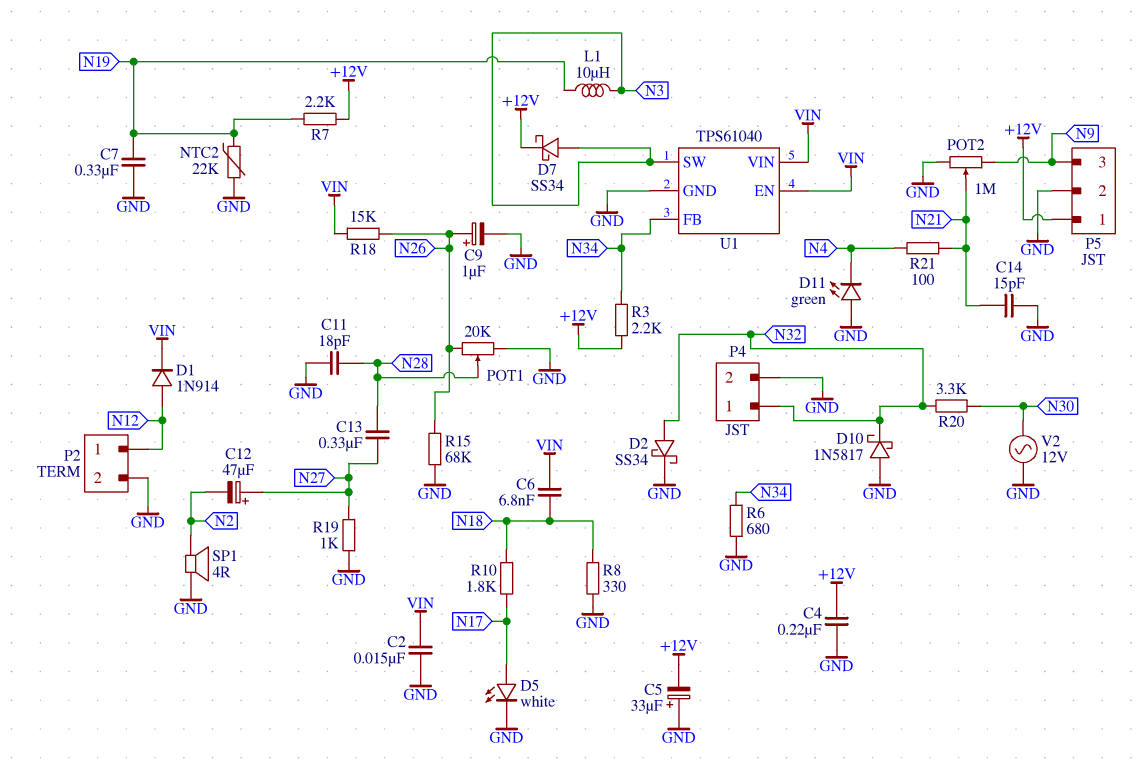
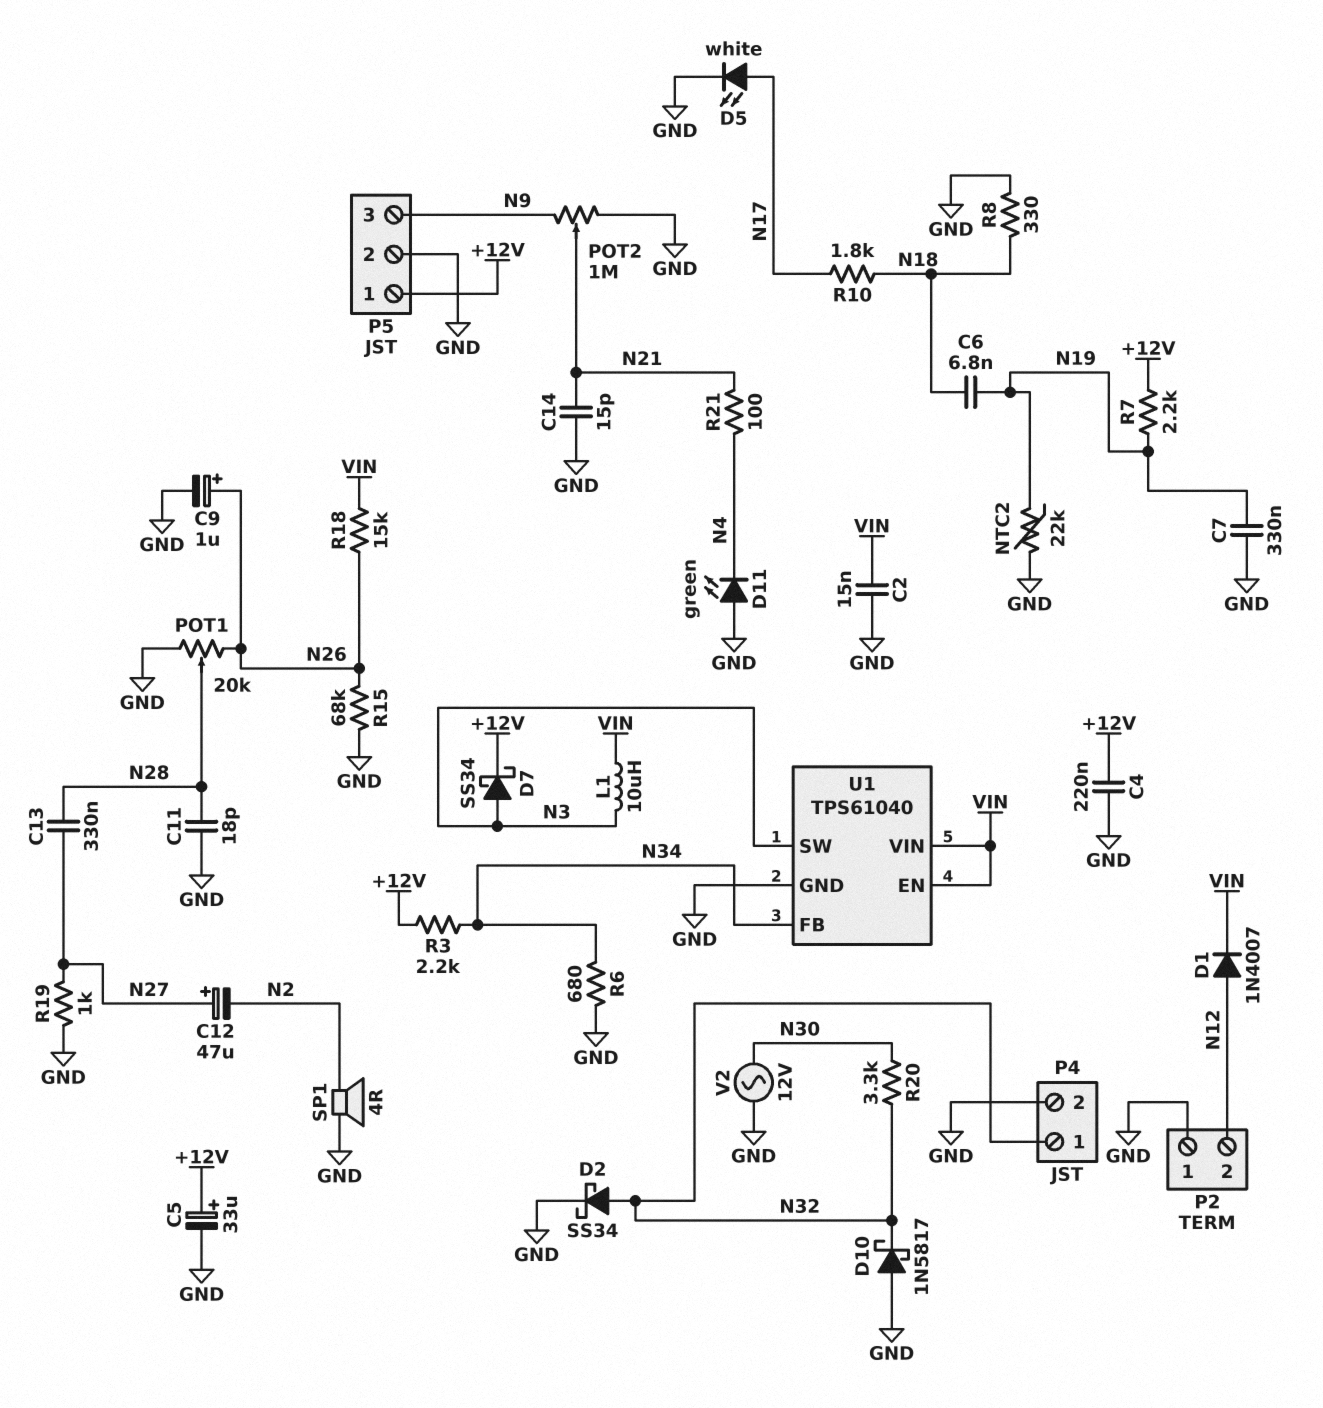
C5: 33uF (plus GND, minus +12V) -> 33uF (plus +12V, minus GND)
C6: 6.8nF (N18, VIN) -> 6.8nF (N18, N19)
D1: diode 1N914 (A N12, K VIN) -> diode 1N4007 (A N12, K VIN)
L1: 10uH (N3, N19) -> 10uH (N3, VIN)
P2 pin 1: N12 -> GND
P2 pin 2: GND -> N12

